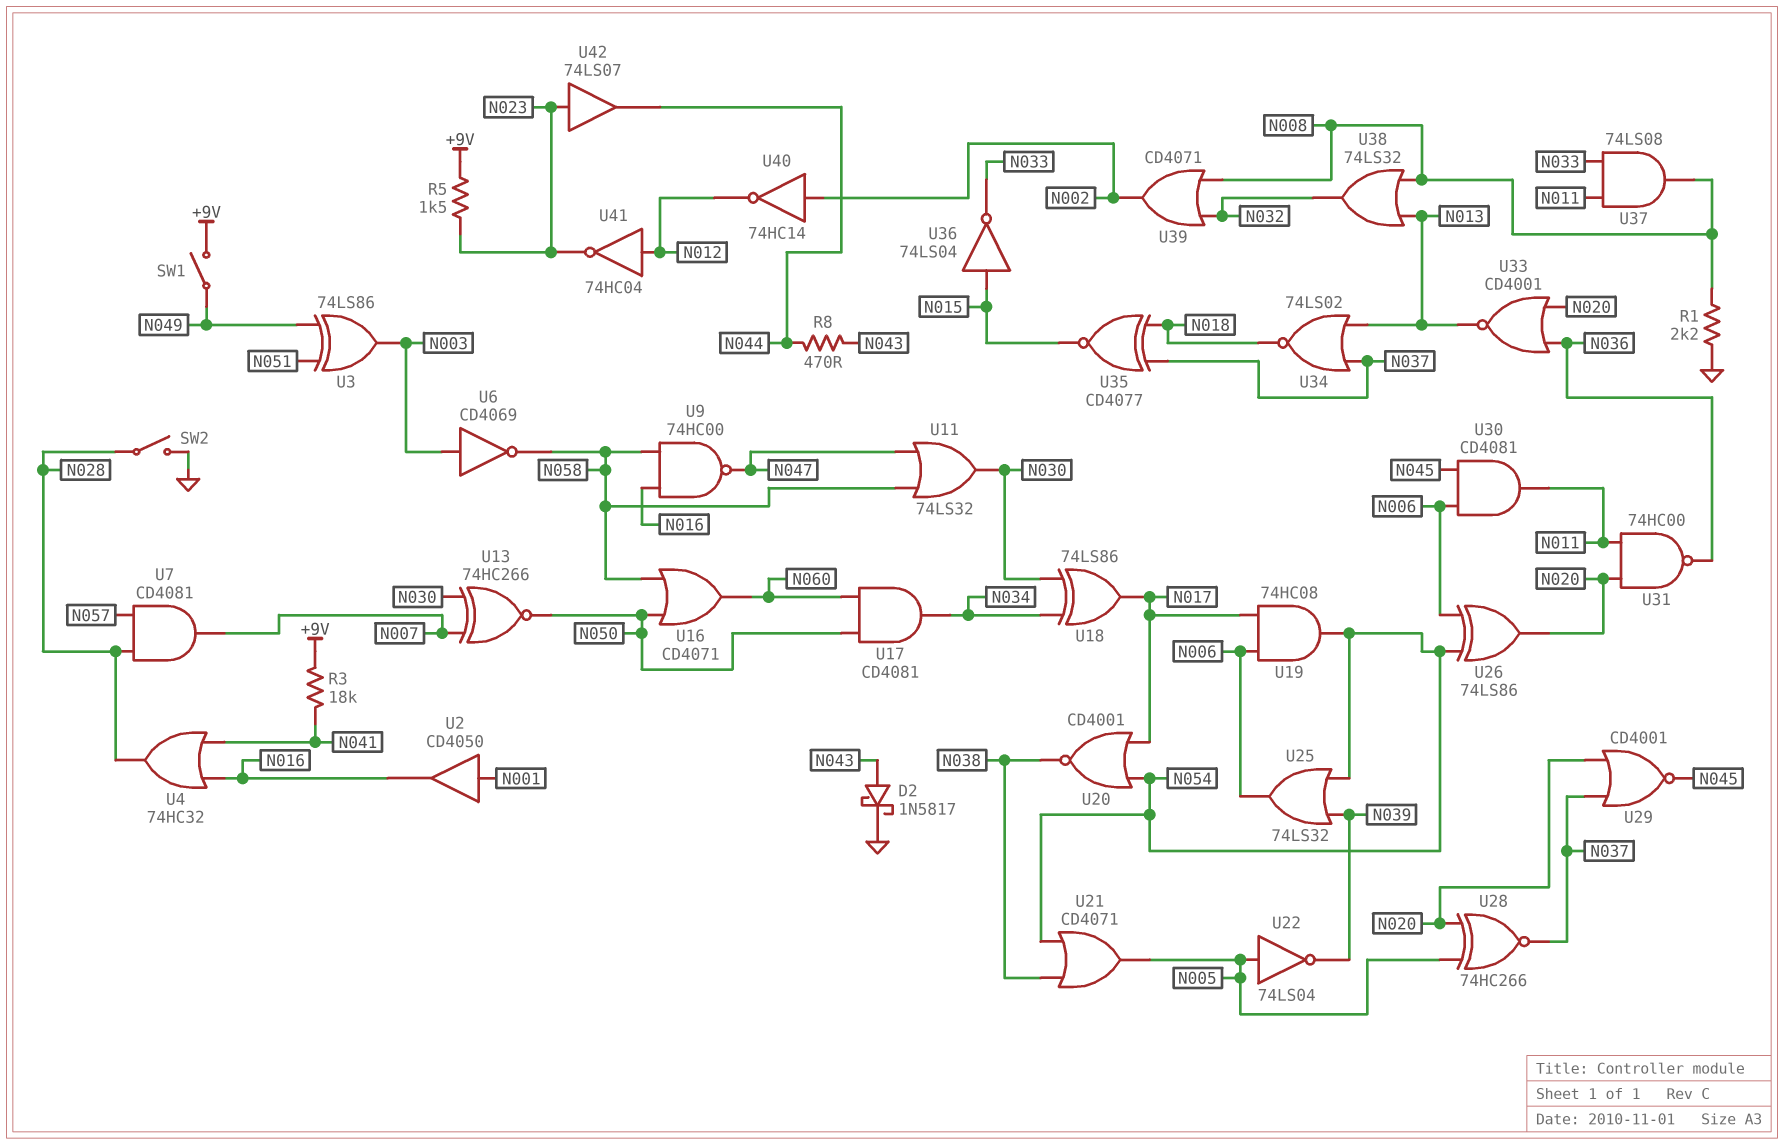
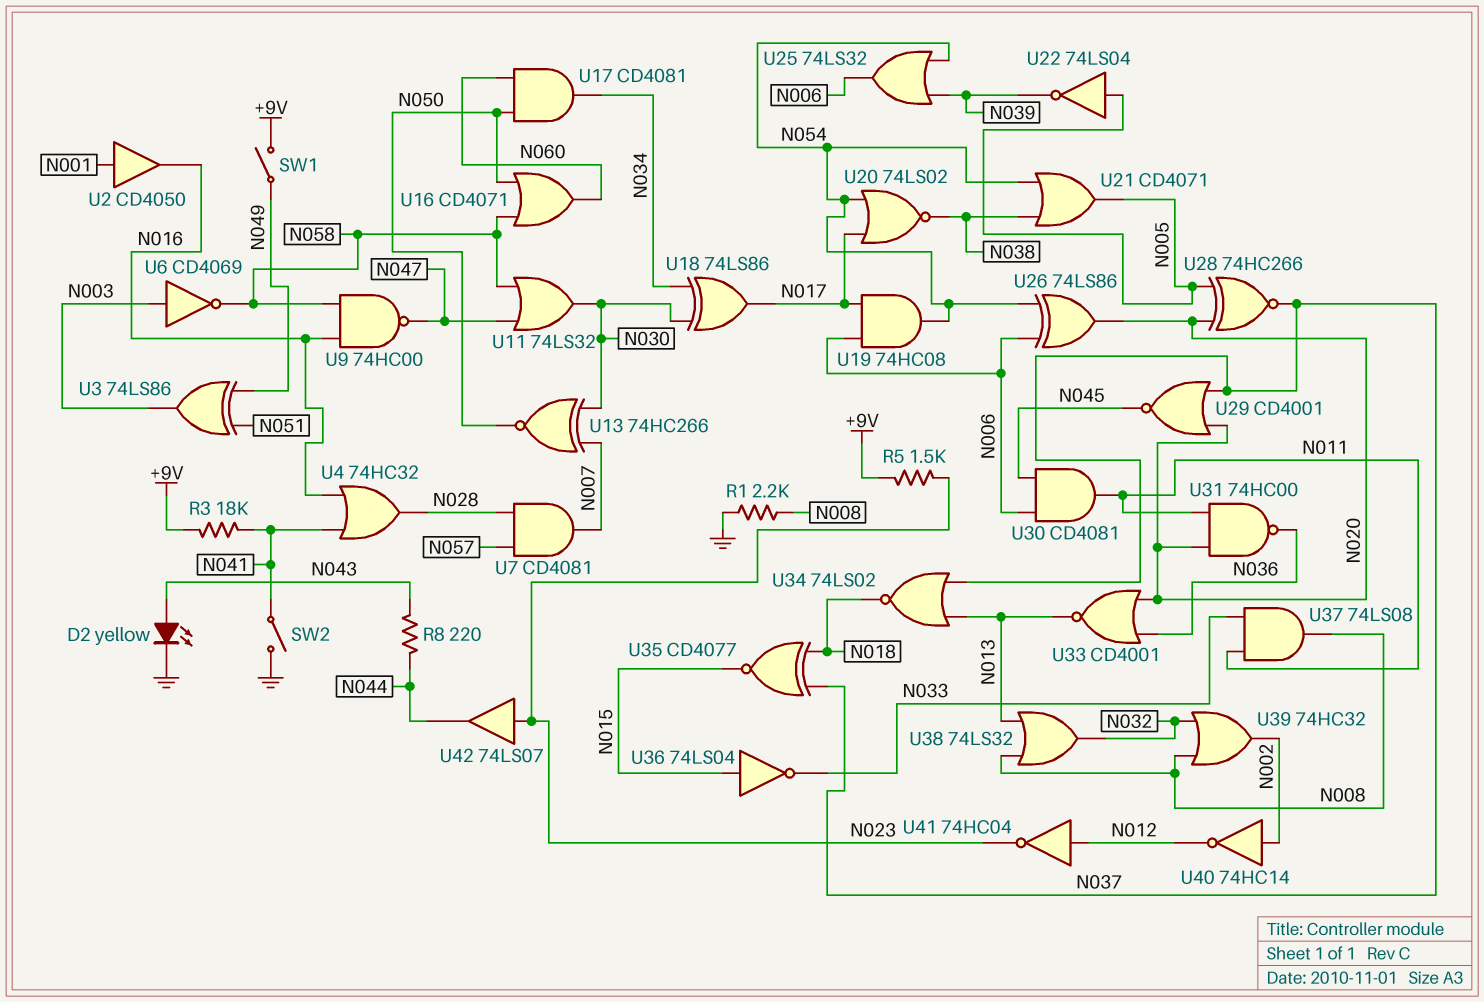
D2: schottky 1N5817 (A N043, K GND) -> LED yellow (A N043, K GND)
R8: 470 (N043, N044) -> 220 (N043, N044)
SW2: switch (GND, N028) -> switch (GND, N041)
U20: NOR CD4001 (in N017, in N054, out N038) -> NOR 74LS02 (in N017, in N054, out N038)
U39: OR CD4071 (in N008, in N032, out N002) -> OR 74HC32 (in N008, in N032, out N002)

